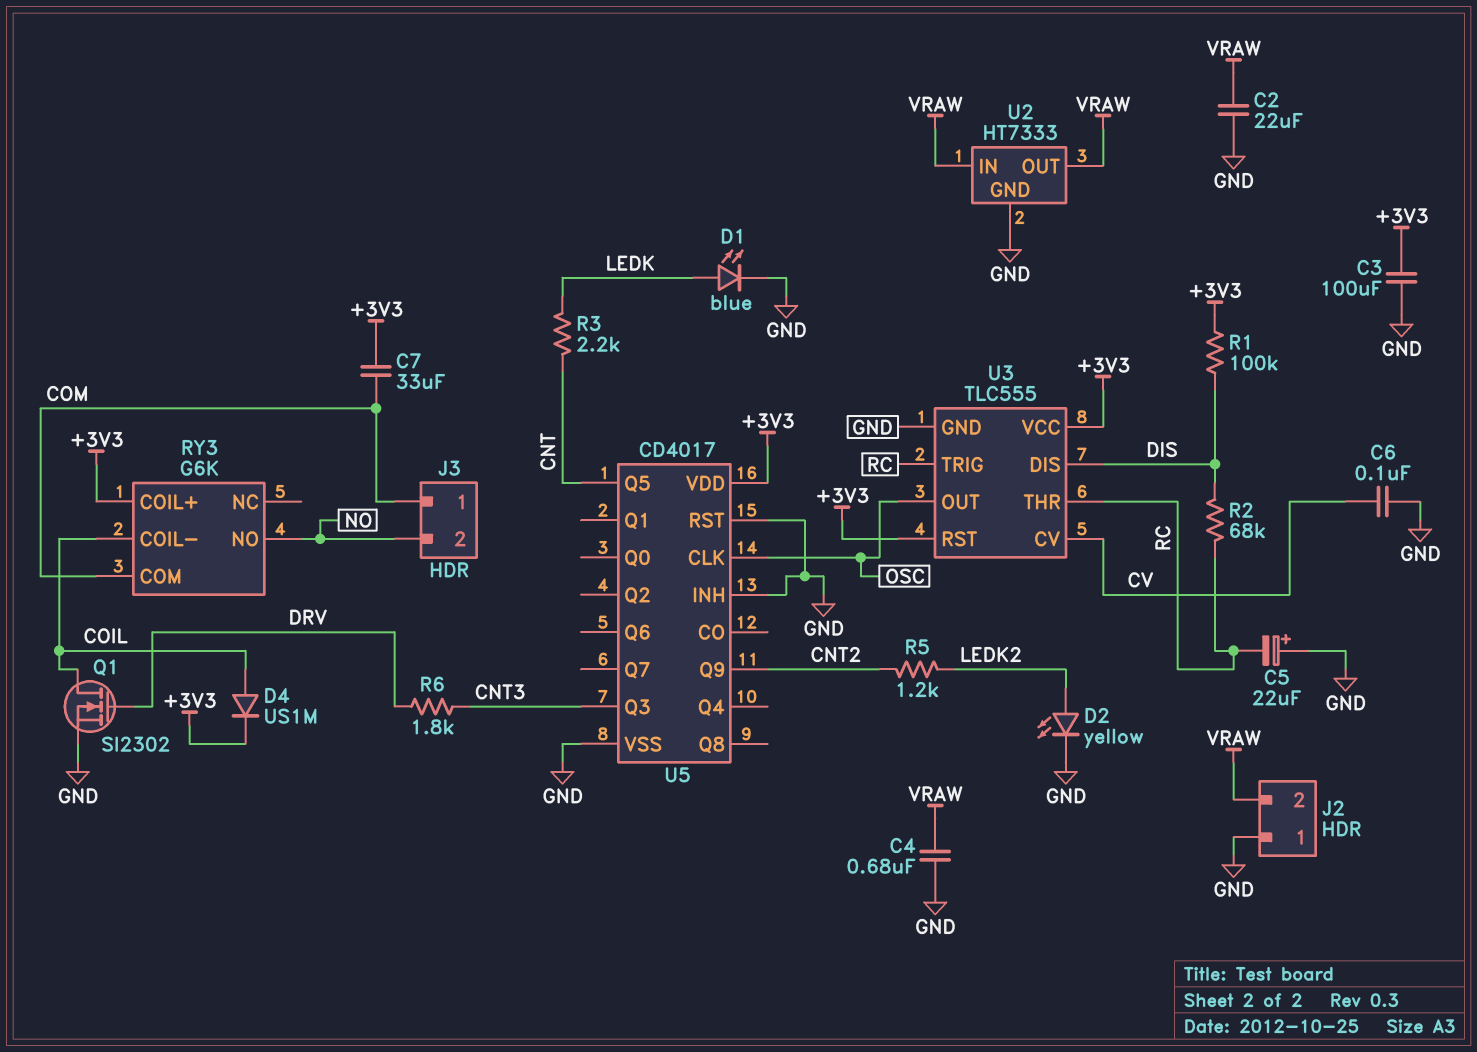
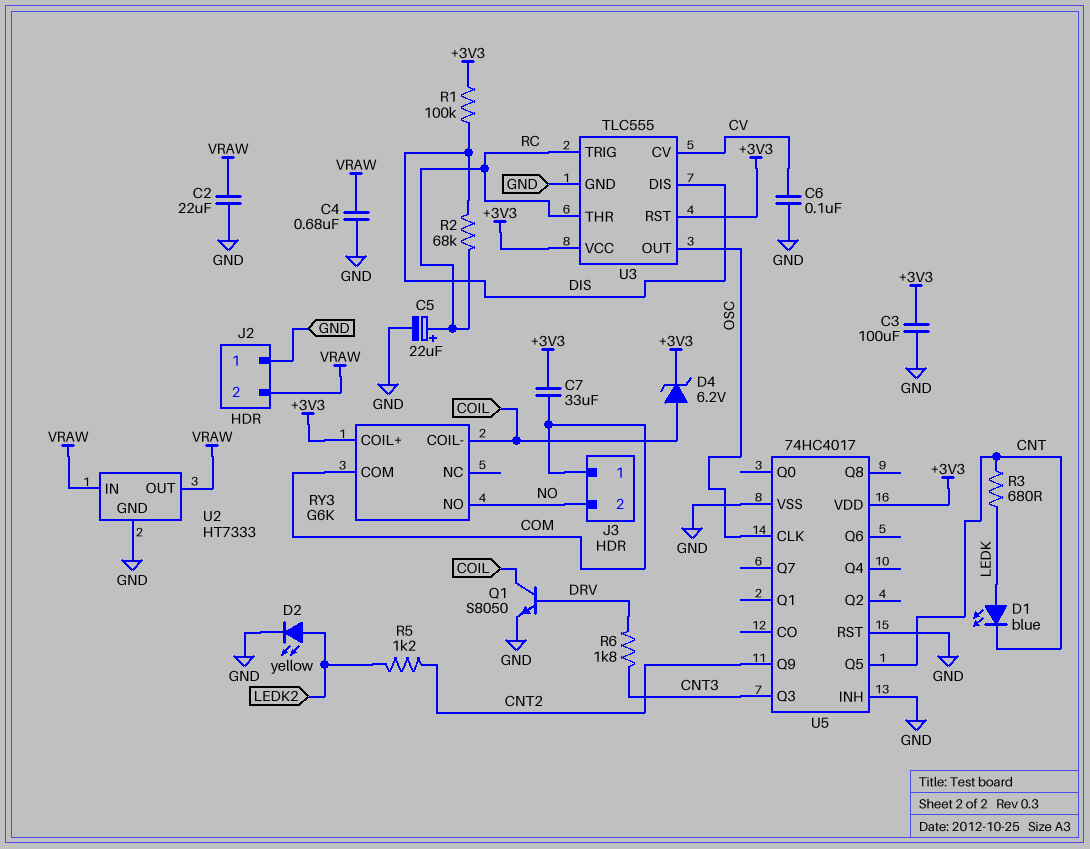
C5: 22uF (plus GND, minus RC) -> 22uF (plus RC, minus GND)
D1: LED blue (A LEDK, K GND) -> LED blue (A LEDK, K CNT)
D4: diode US1M (A COIL, K +3V3) -> zener 6.2V (A COIL, K +3V3)
Q1: NMOS SI2302 (G DRV, D COIL, S GND) -> NPN S8050 (B DRV, C COIL, E GND)
R3: 2.2k (CNT, LEDK) -> 680 (CNT, LEDK)
U5: CD4017 -> 74HC4017

